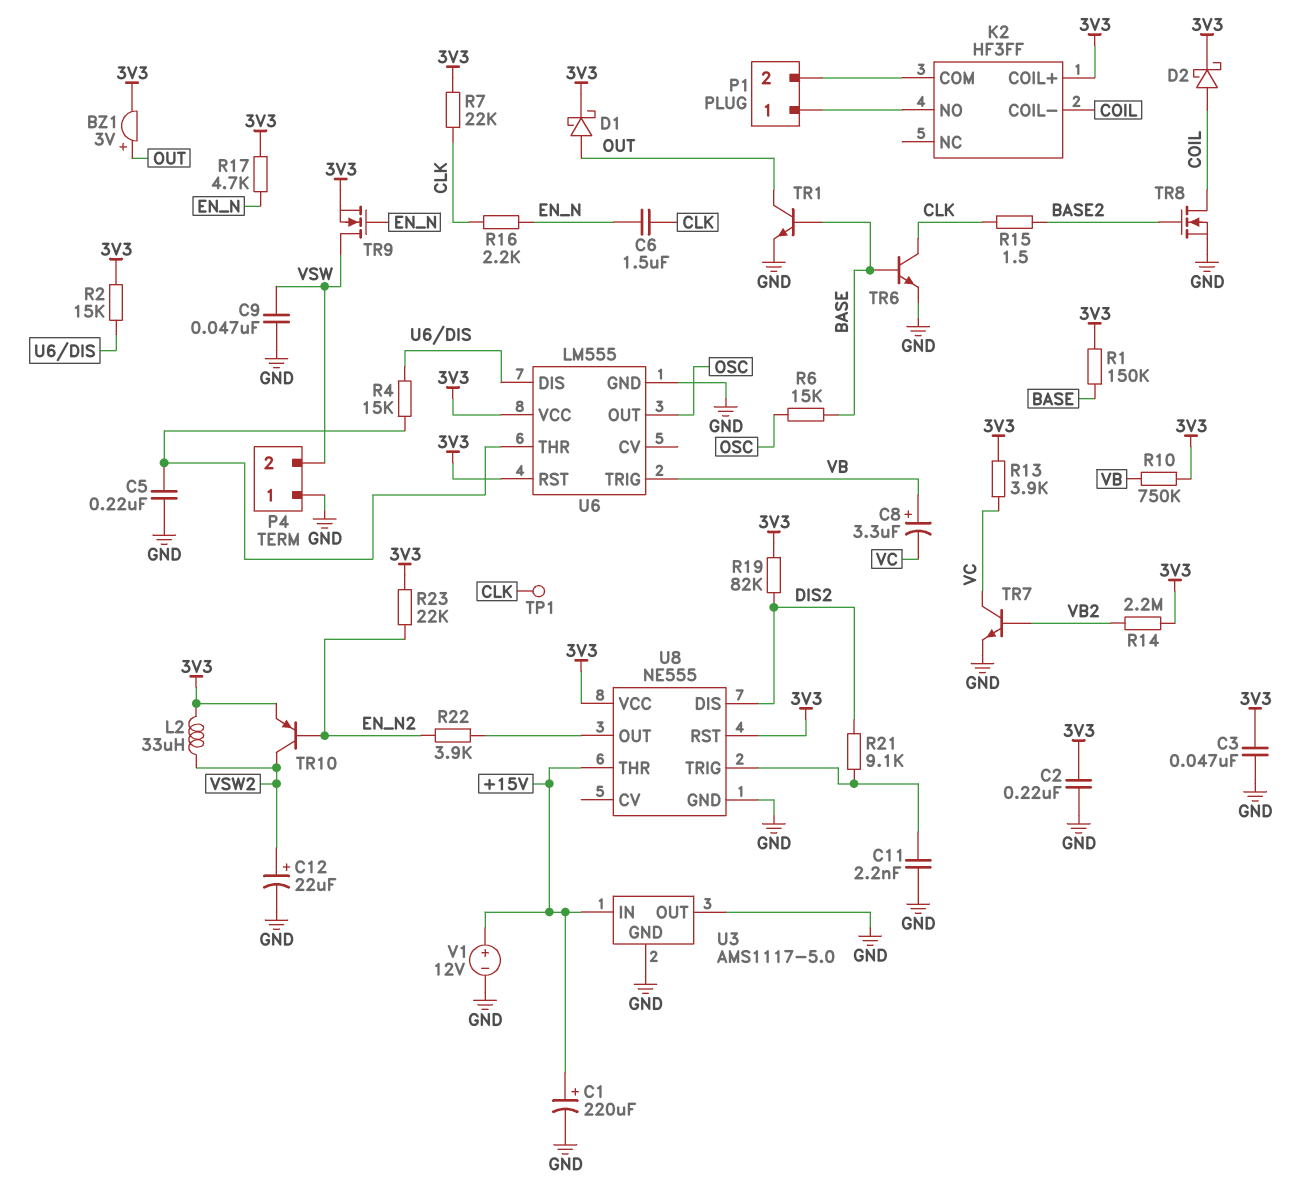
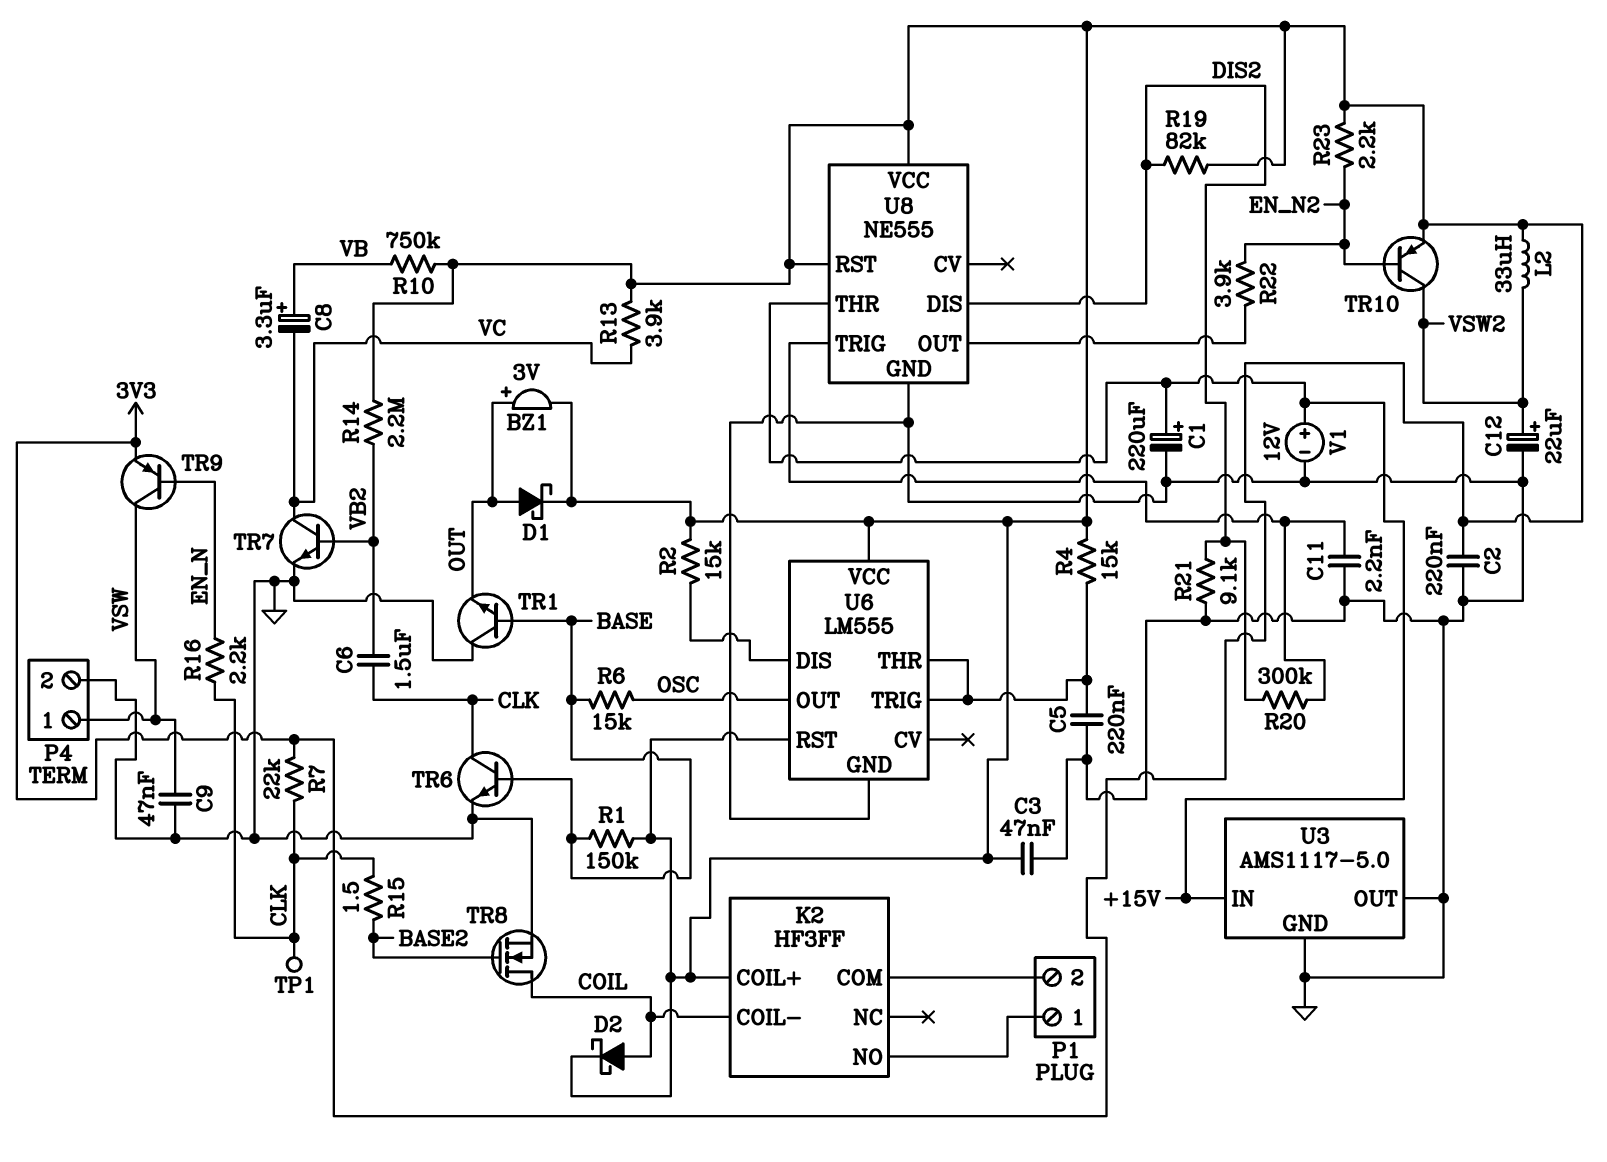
C6: 1.5uF (CLK, EN_N) -> 1.5uF (CLK, VB2)
P4 pin 1: GND -> VSW
P4 pin 2: VSW -> GND
R4: 15k (U6/DIS, U6/THR) -> 15k (3V3, U6/THR)
R17: 4.7k (3V3, EN_N) -> none
R20: none -> 300k (DIS2, U8/TRIG)
R21: 9.1k (DIS2, U8/TRIG) -> 9.1k (DIS2, GND)
R23: 22k (3V3, EN_N2) -> 2.2k (3V3, EN_N2)
TR1: NPN (B BASE, C OUT, E GND) -> NPN (B BASE, C GND, E OUT)
TR9: NMOS (G EN_N, D VSW, S 3V3) -> PNP (B EN_N, C VSW, E 3V3)
U6 pin TRIG: VB -> U6/THR

